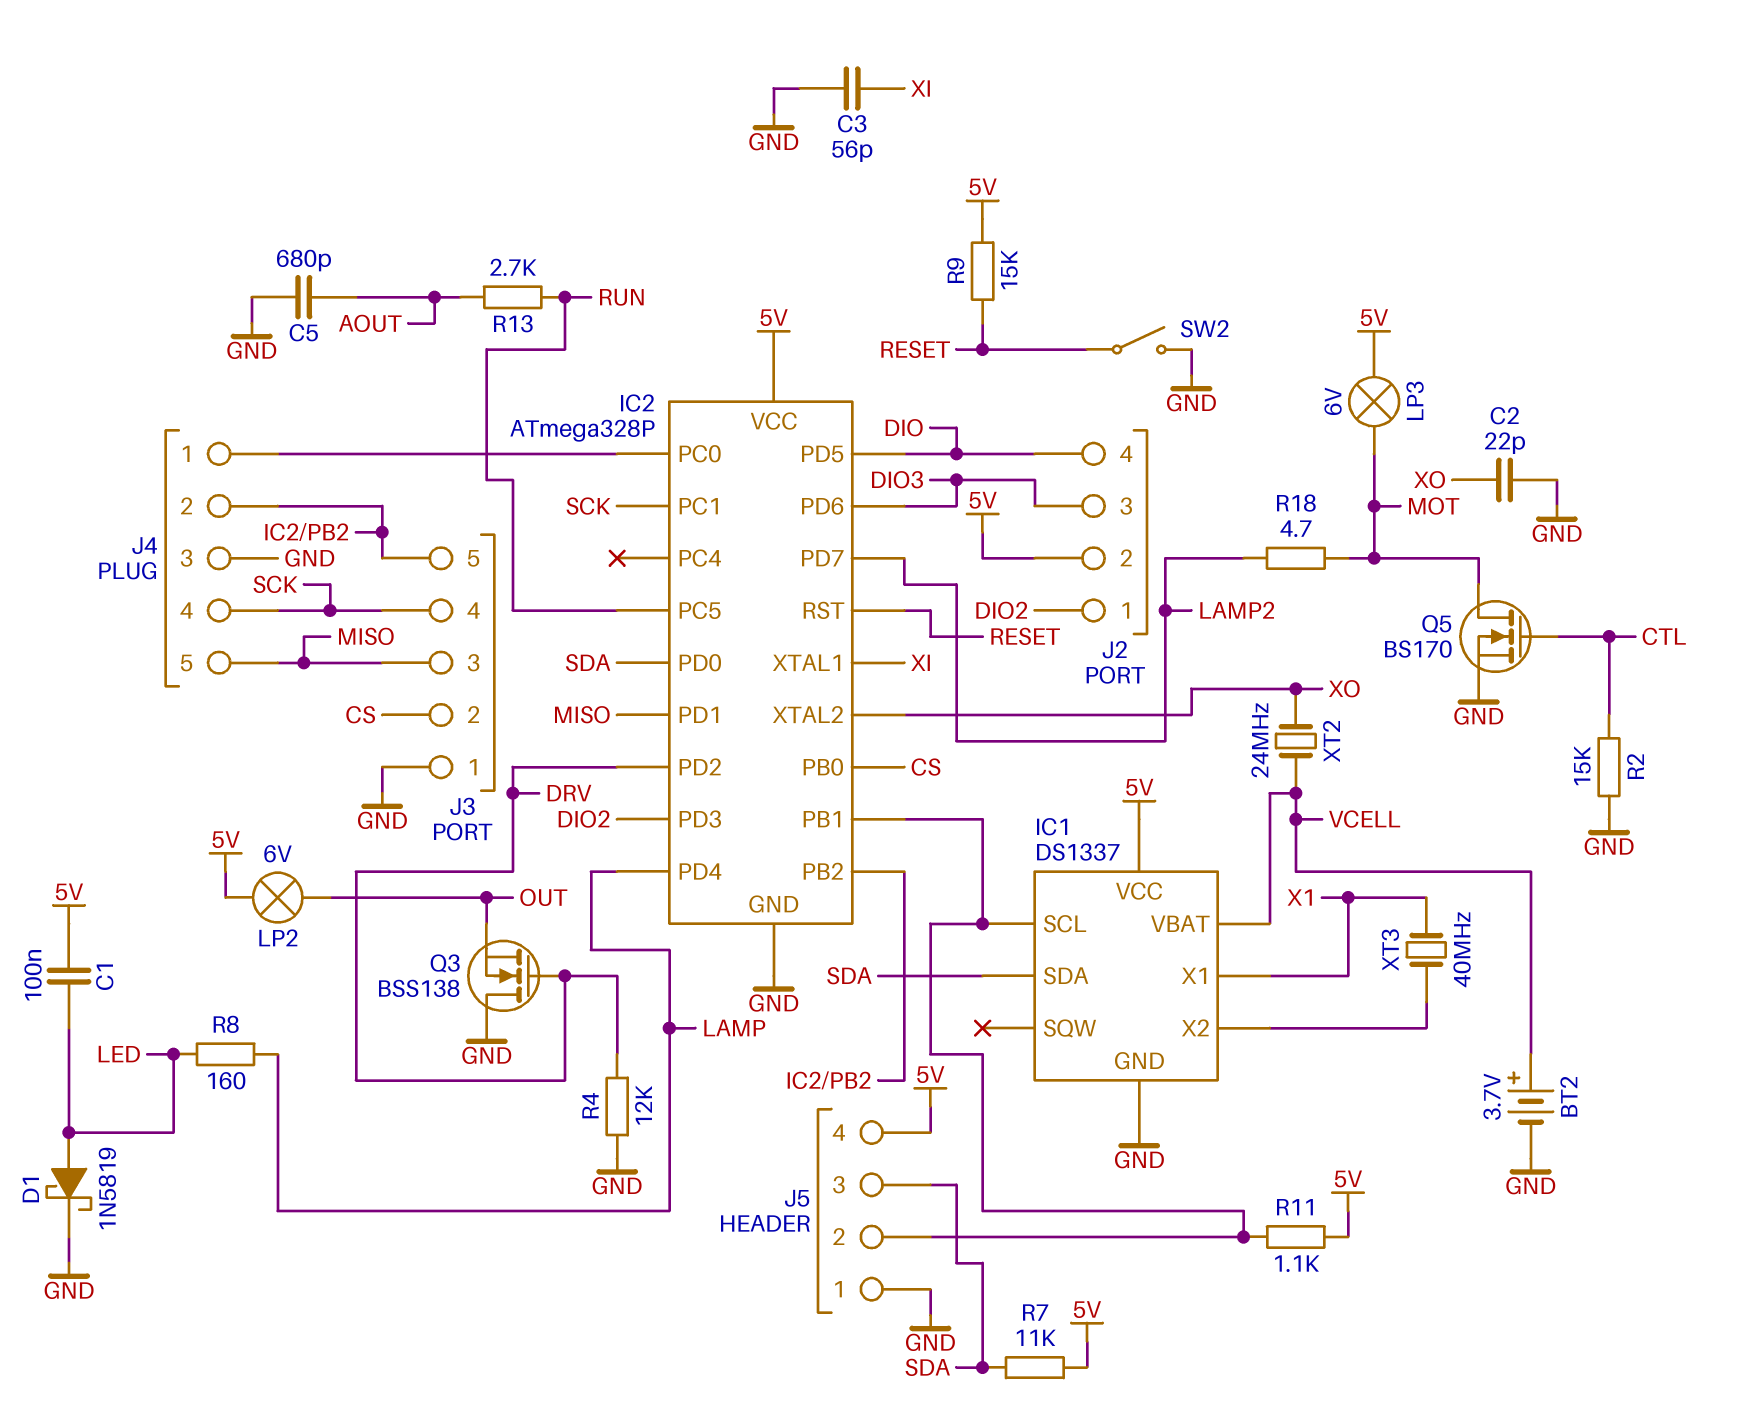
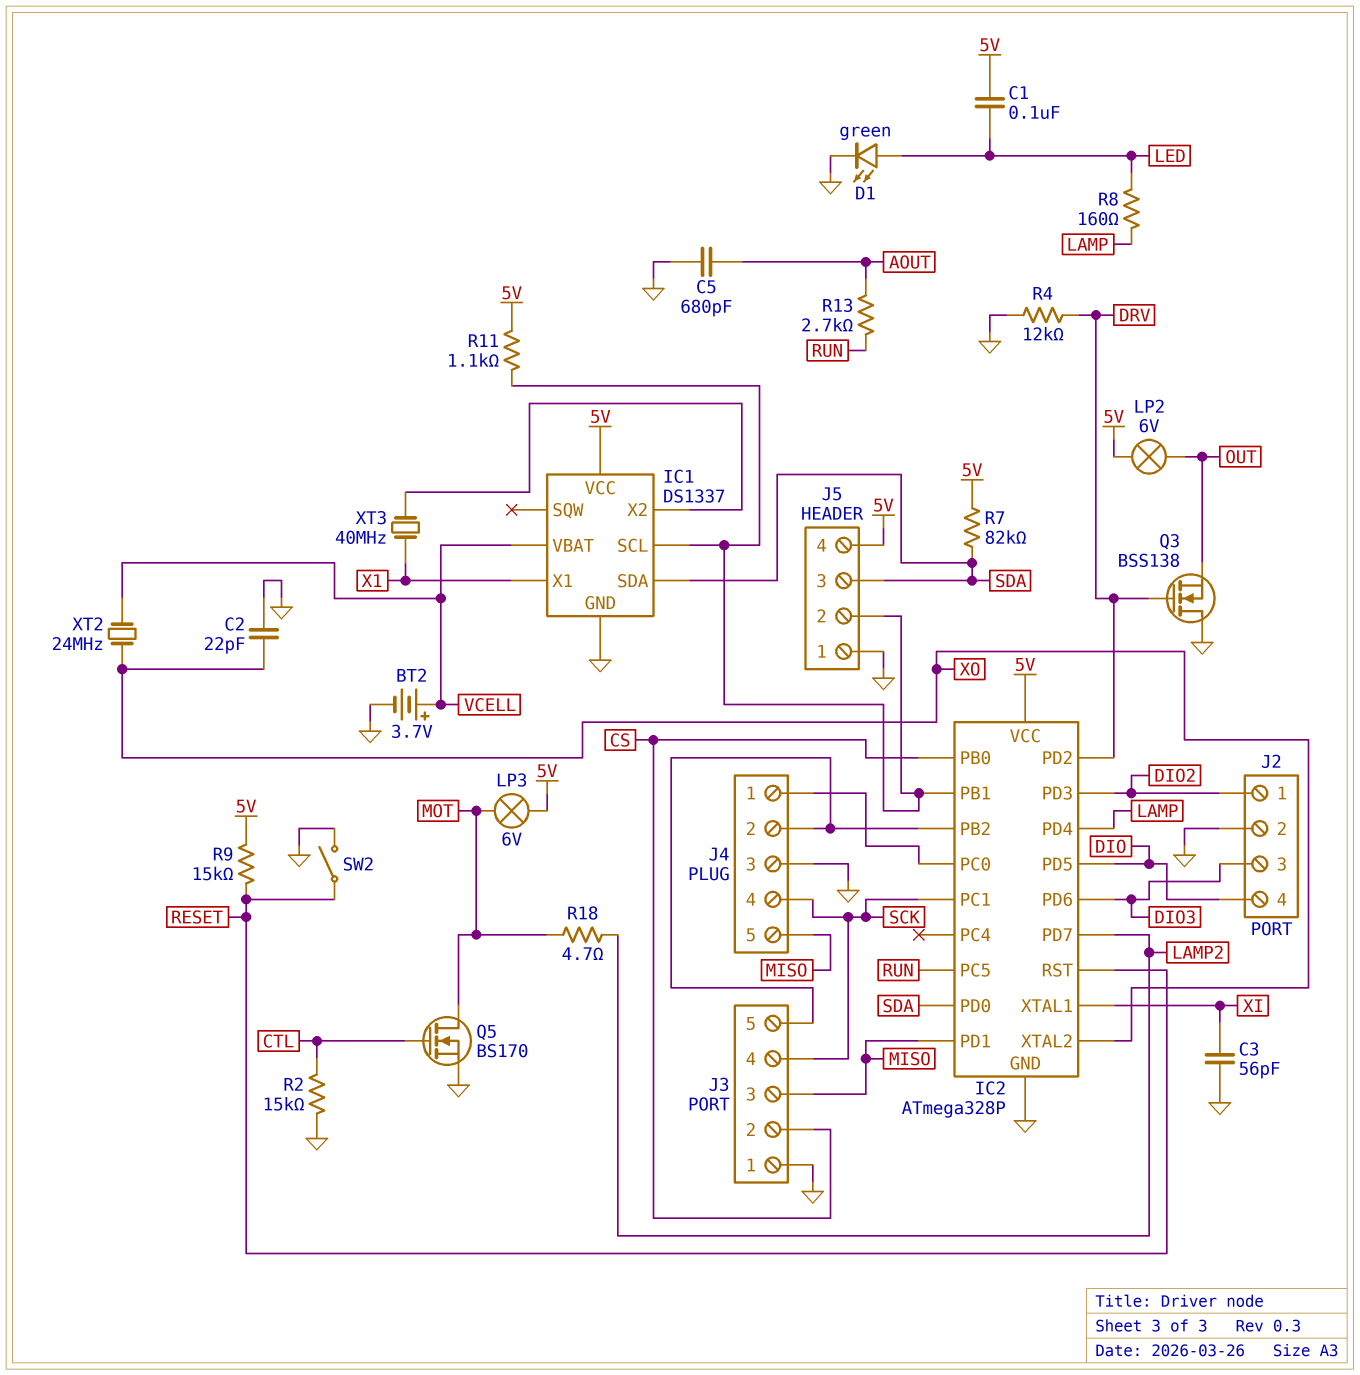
D1: schottky 1N5819 (A LED, K GND) -> LED green (A LED, K GND)
J2 pin 2: 5V -> GND
R7: 11k (5V, SDA) -> 82k (5V, SDA)

